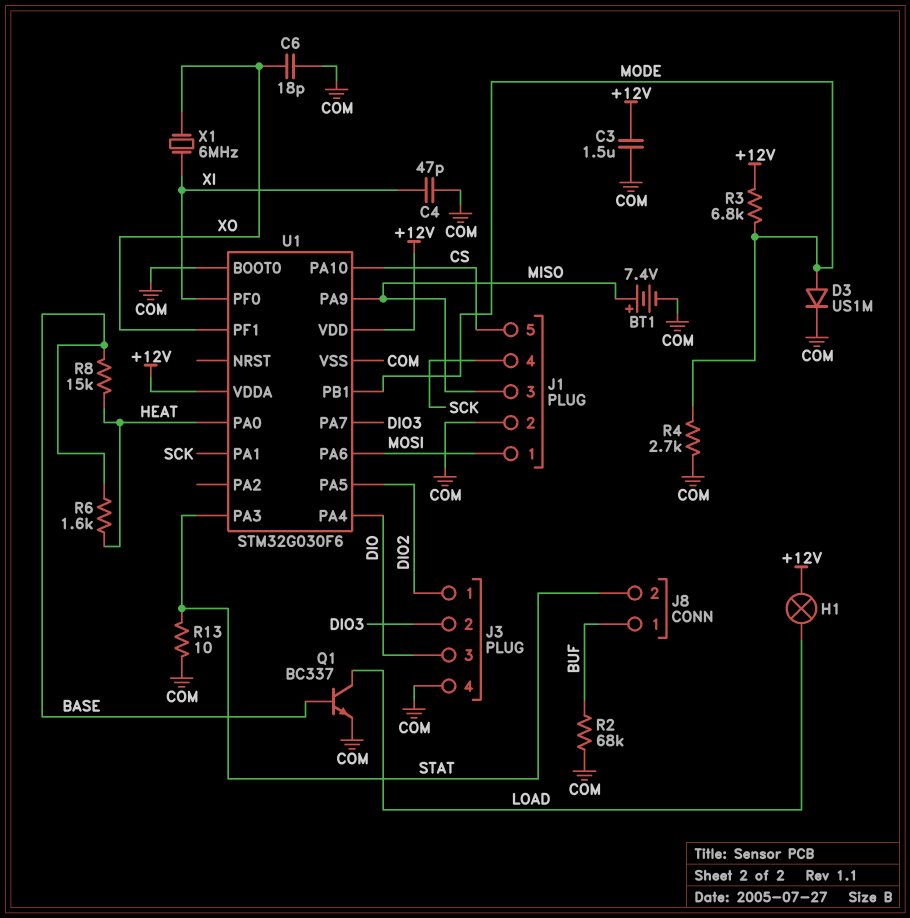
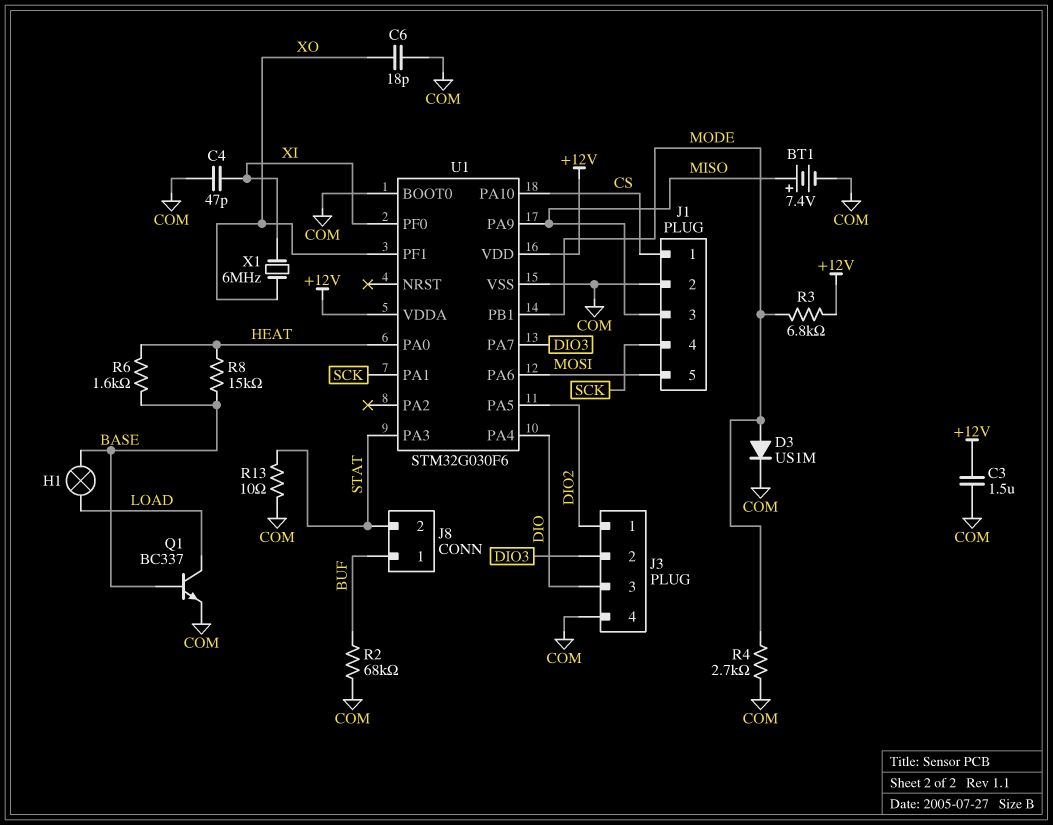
H1: lamp (+12V, LOAD) -> lamp (BASE, LOAD)
J1 pin 1: MOSI -> CS
J1 pin 5: CS -> MOSI

